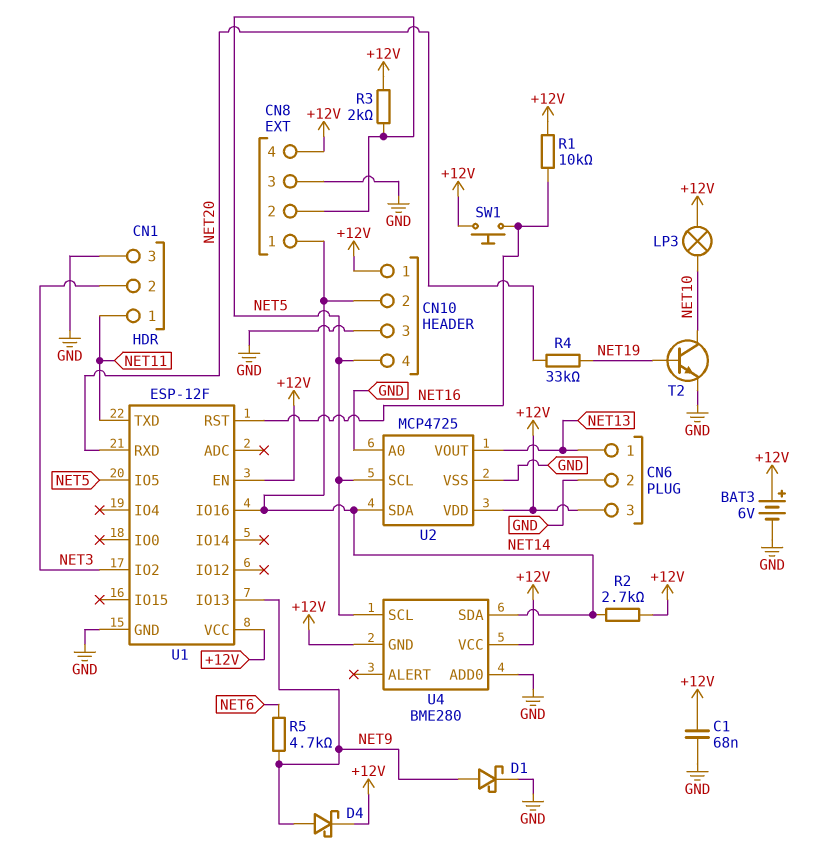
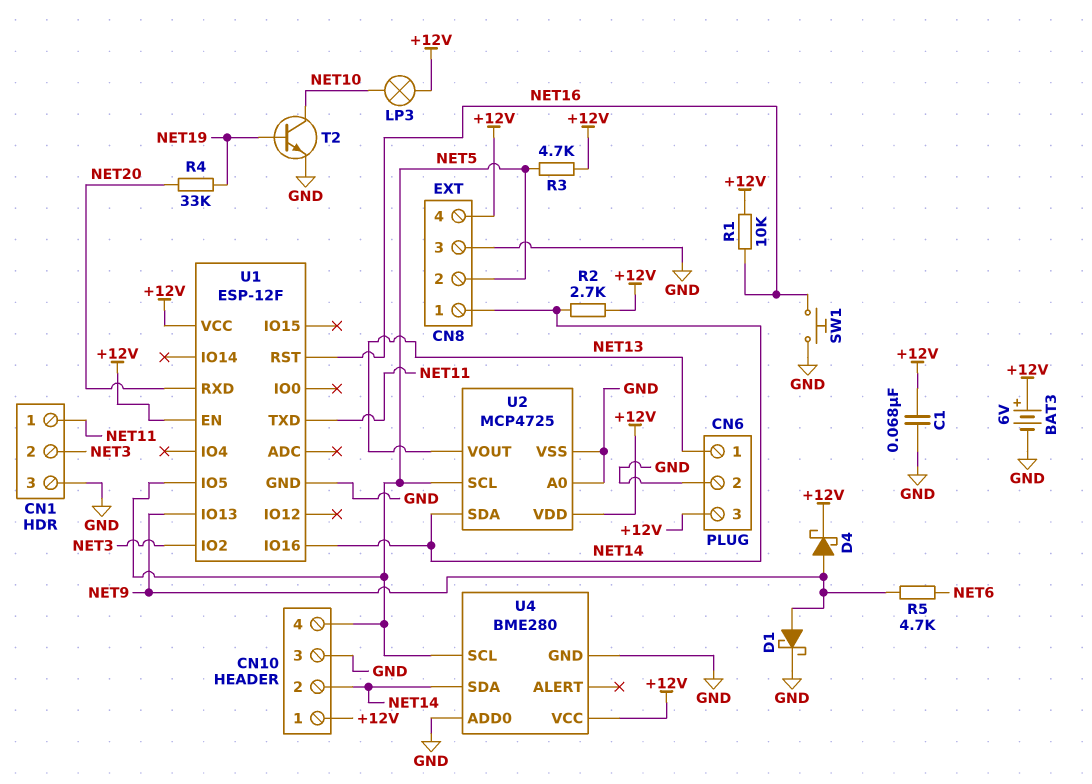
R3: 2k (+12V, NET5) -> 4.7k (+12V, NET5)
SW1: button (+12V, NET16) -> button (GND, NET16)
U4 pin GND: +12V -> GND

